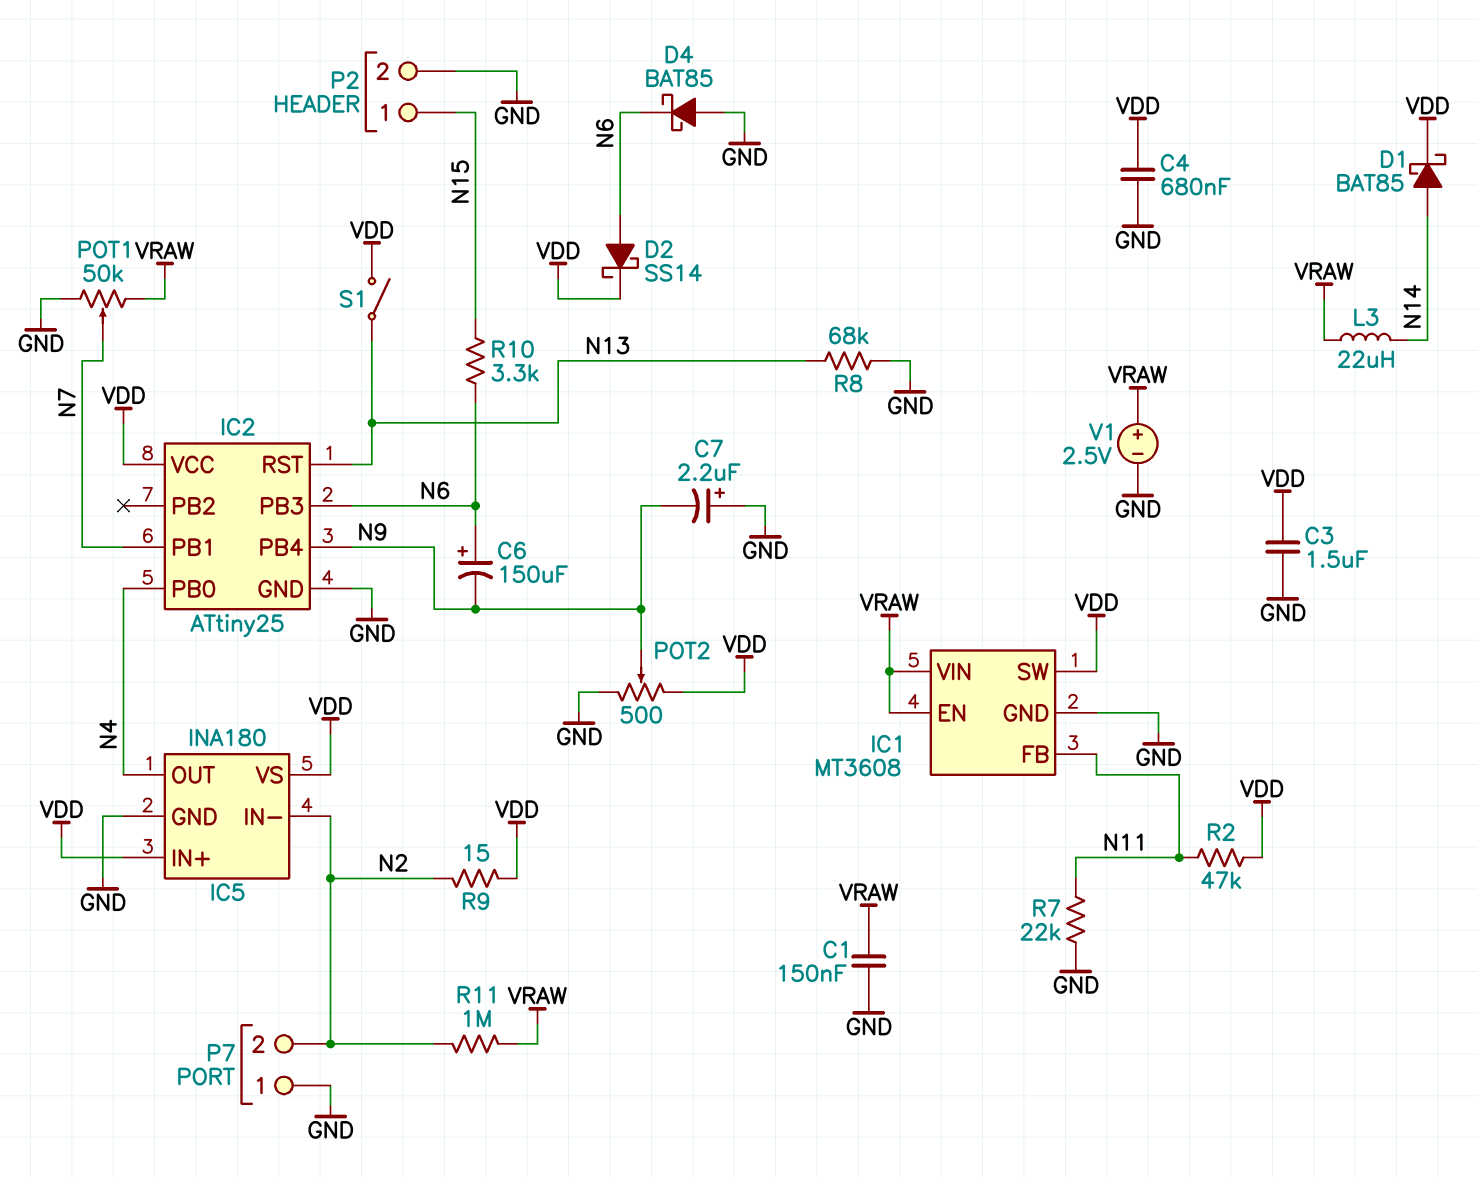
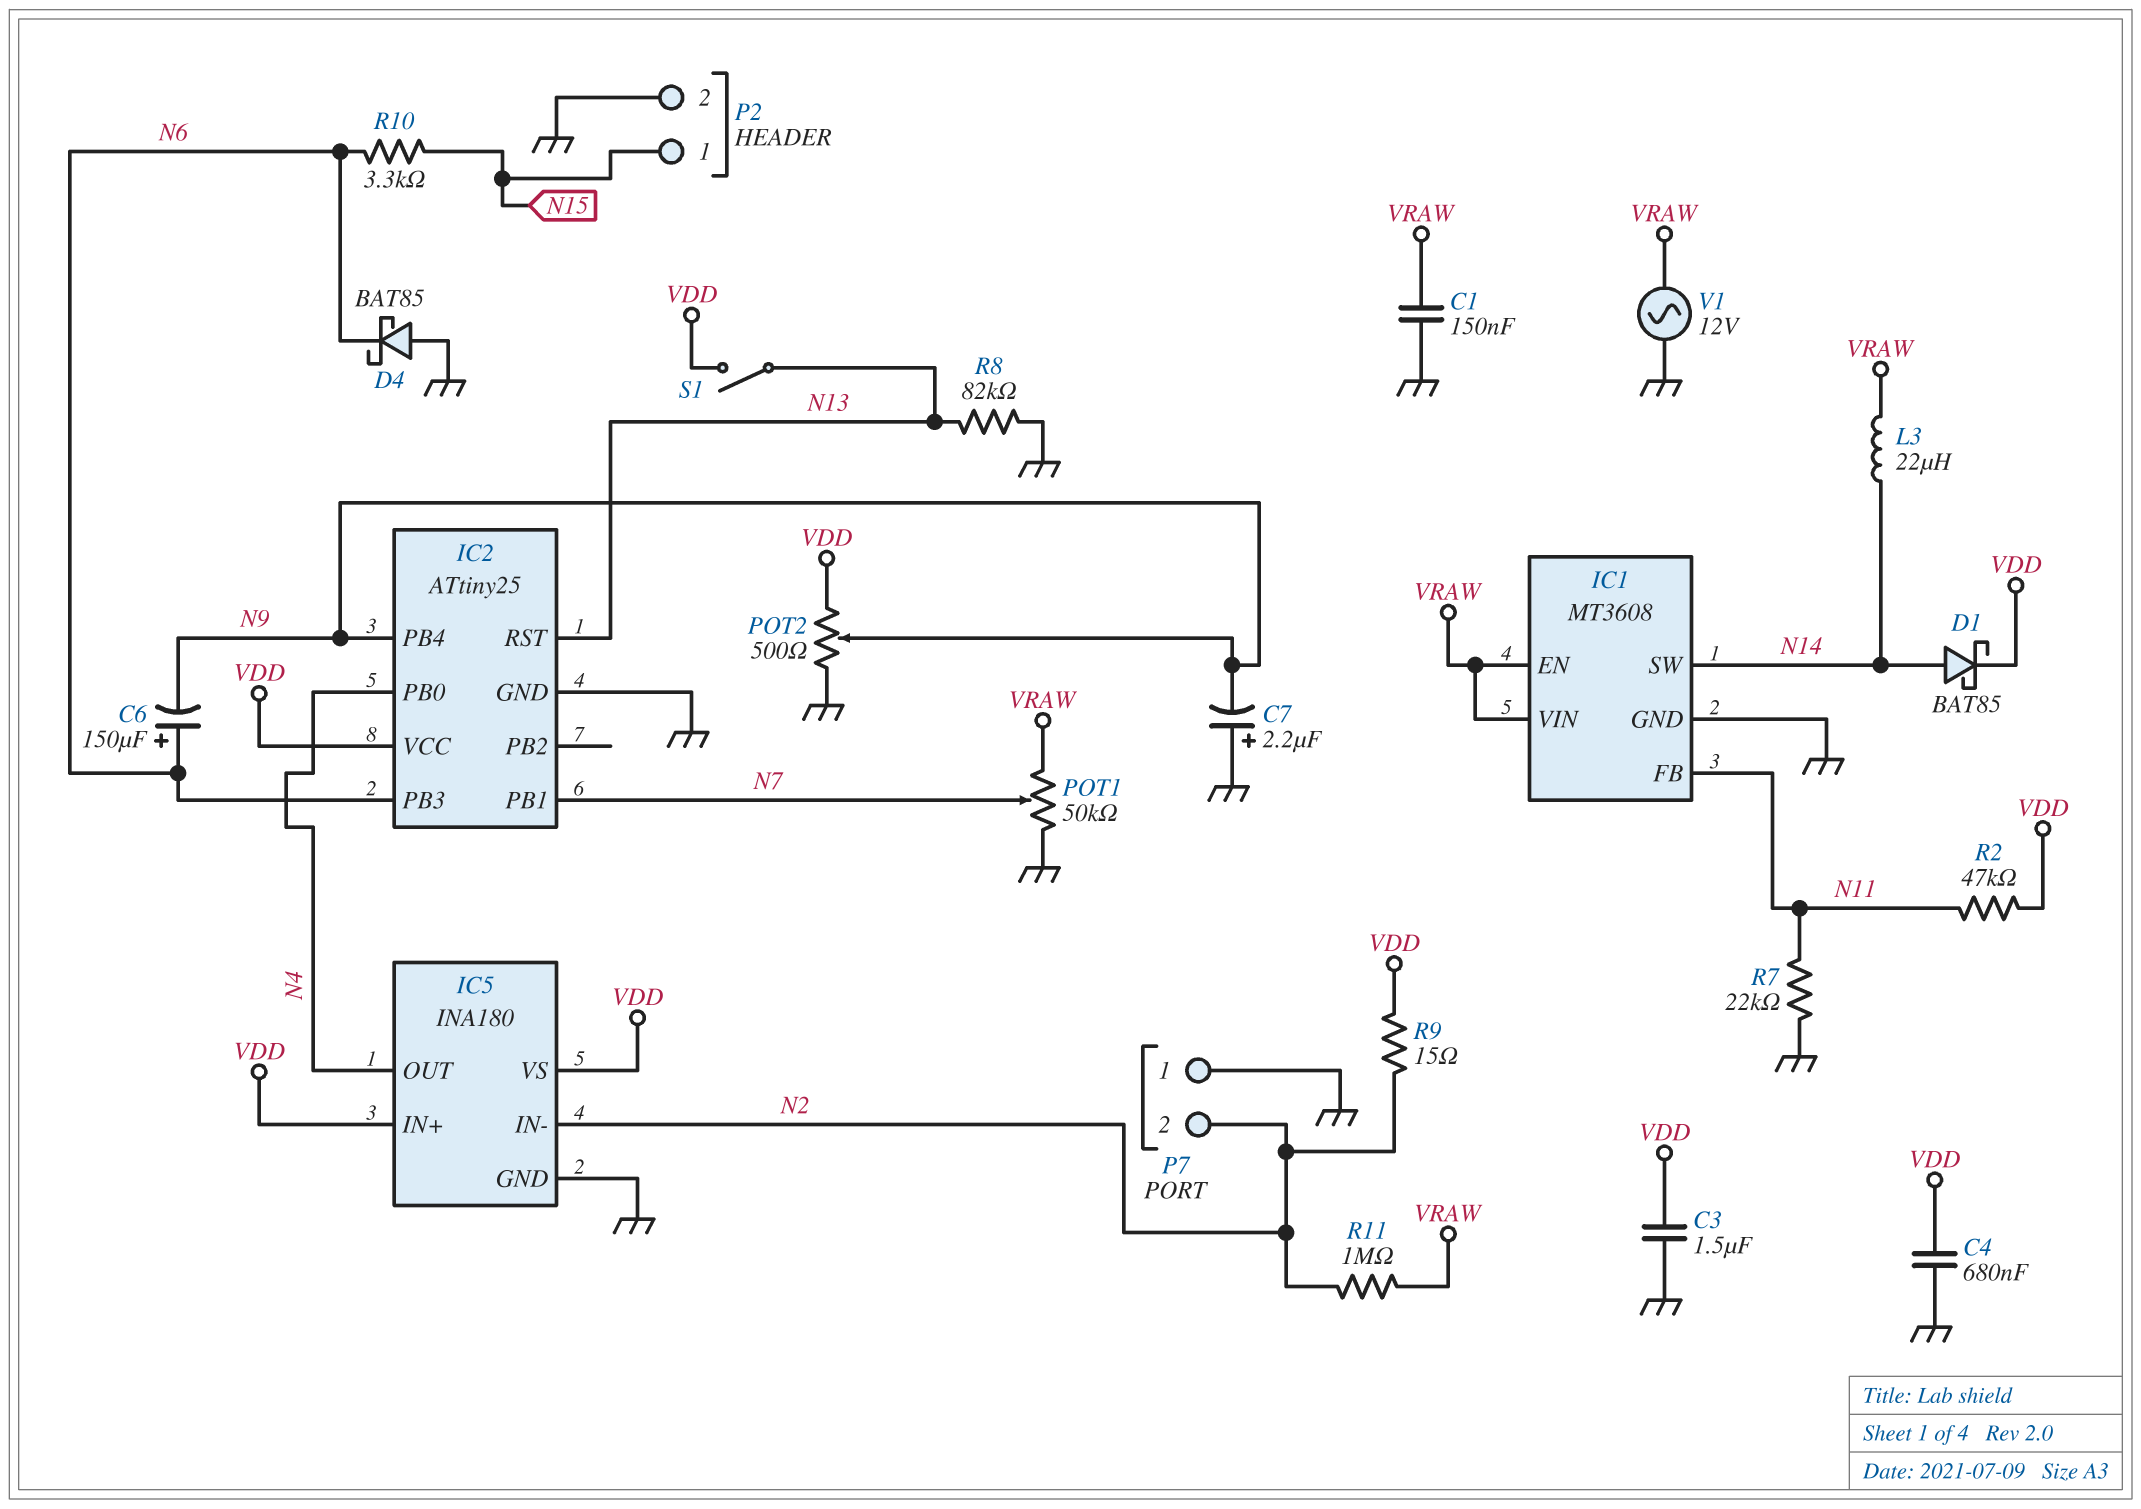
D2: schottky SS14 (A N6, K VDD) -> none
IC1 pin SW: VDD -> N14
R8: 68k (GND, N13) -> 82k (GND, N13)
V1: 2.5V (plus VRAW, minus GND) -> AC 12V (GND, VRAW)

